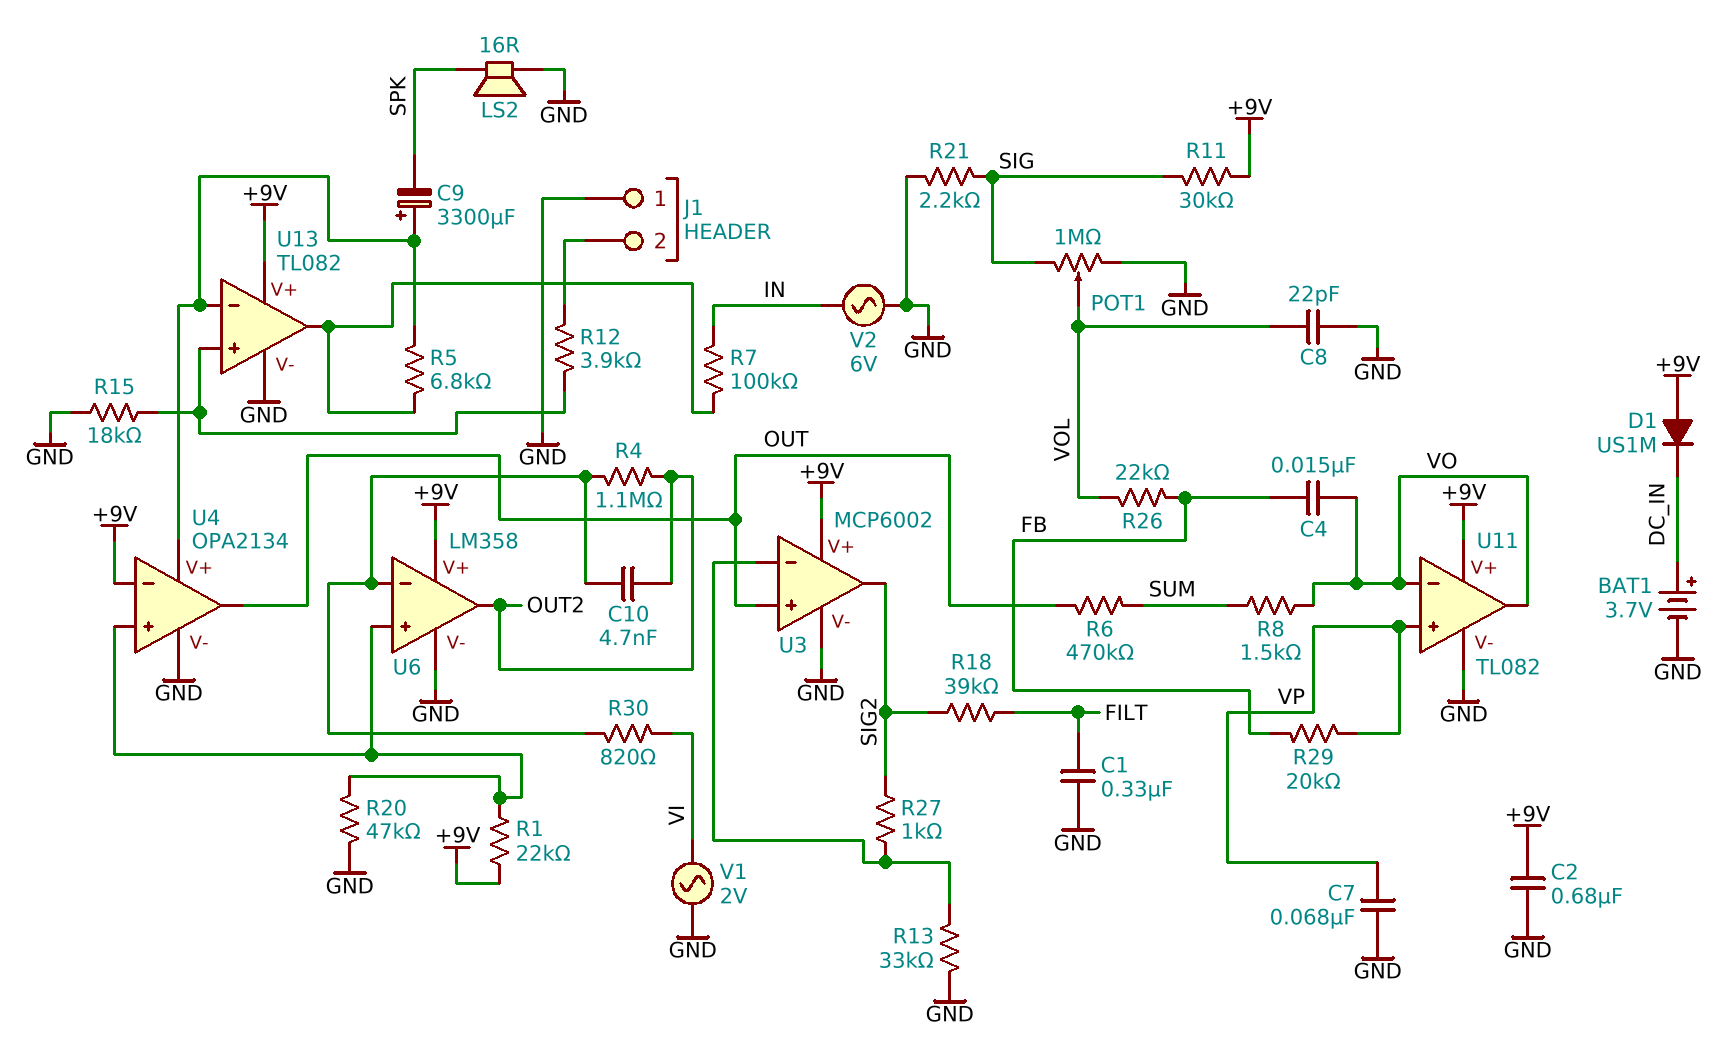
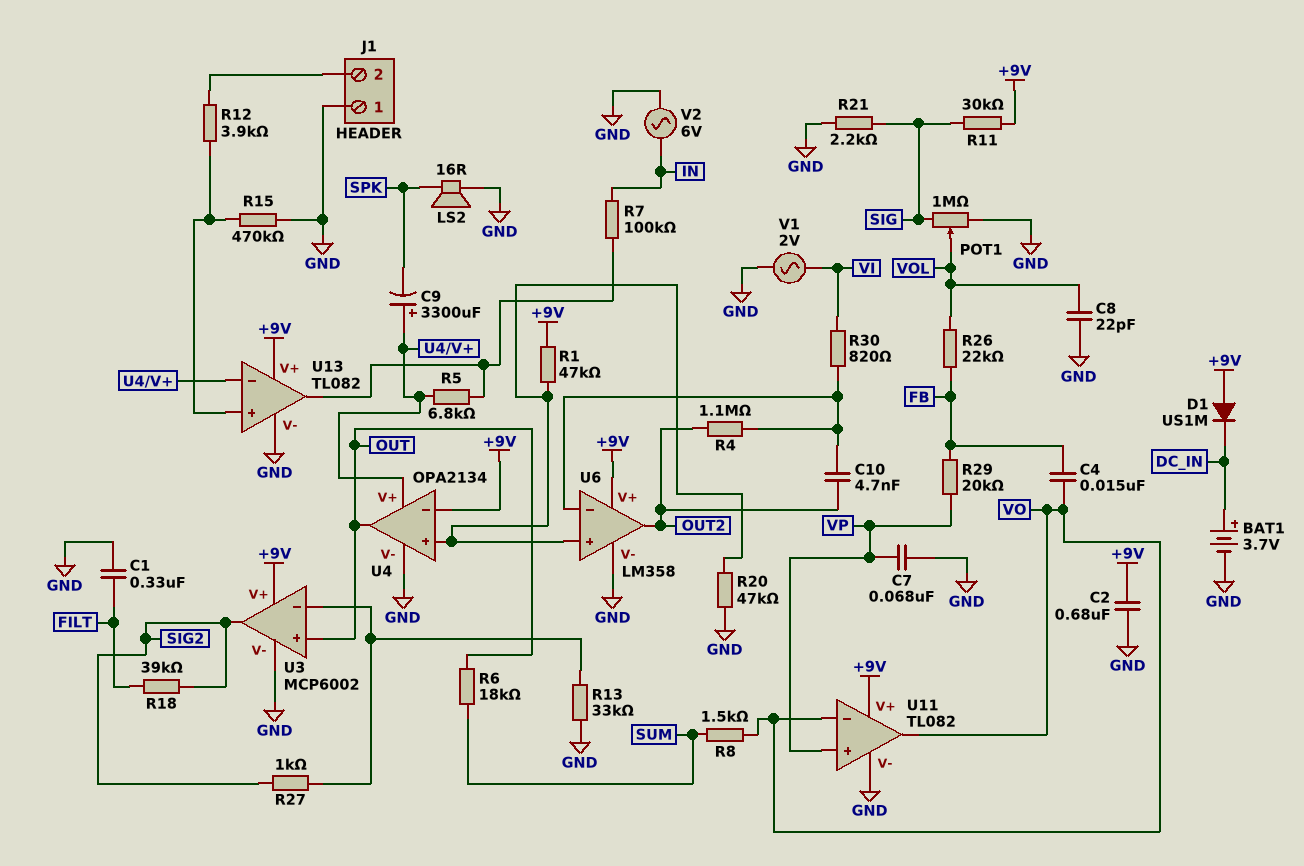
R1: 22k (+9V, U4/in+) -> 47k (+9V, U4/in+)
R6: 470k (OUT, SUM) -> 18k (OUT, SUM)
R15: 18k (GND, U13/in+) -> 470k (GND, U13/in+)

